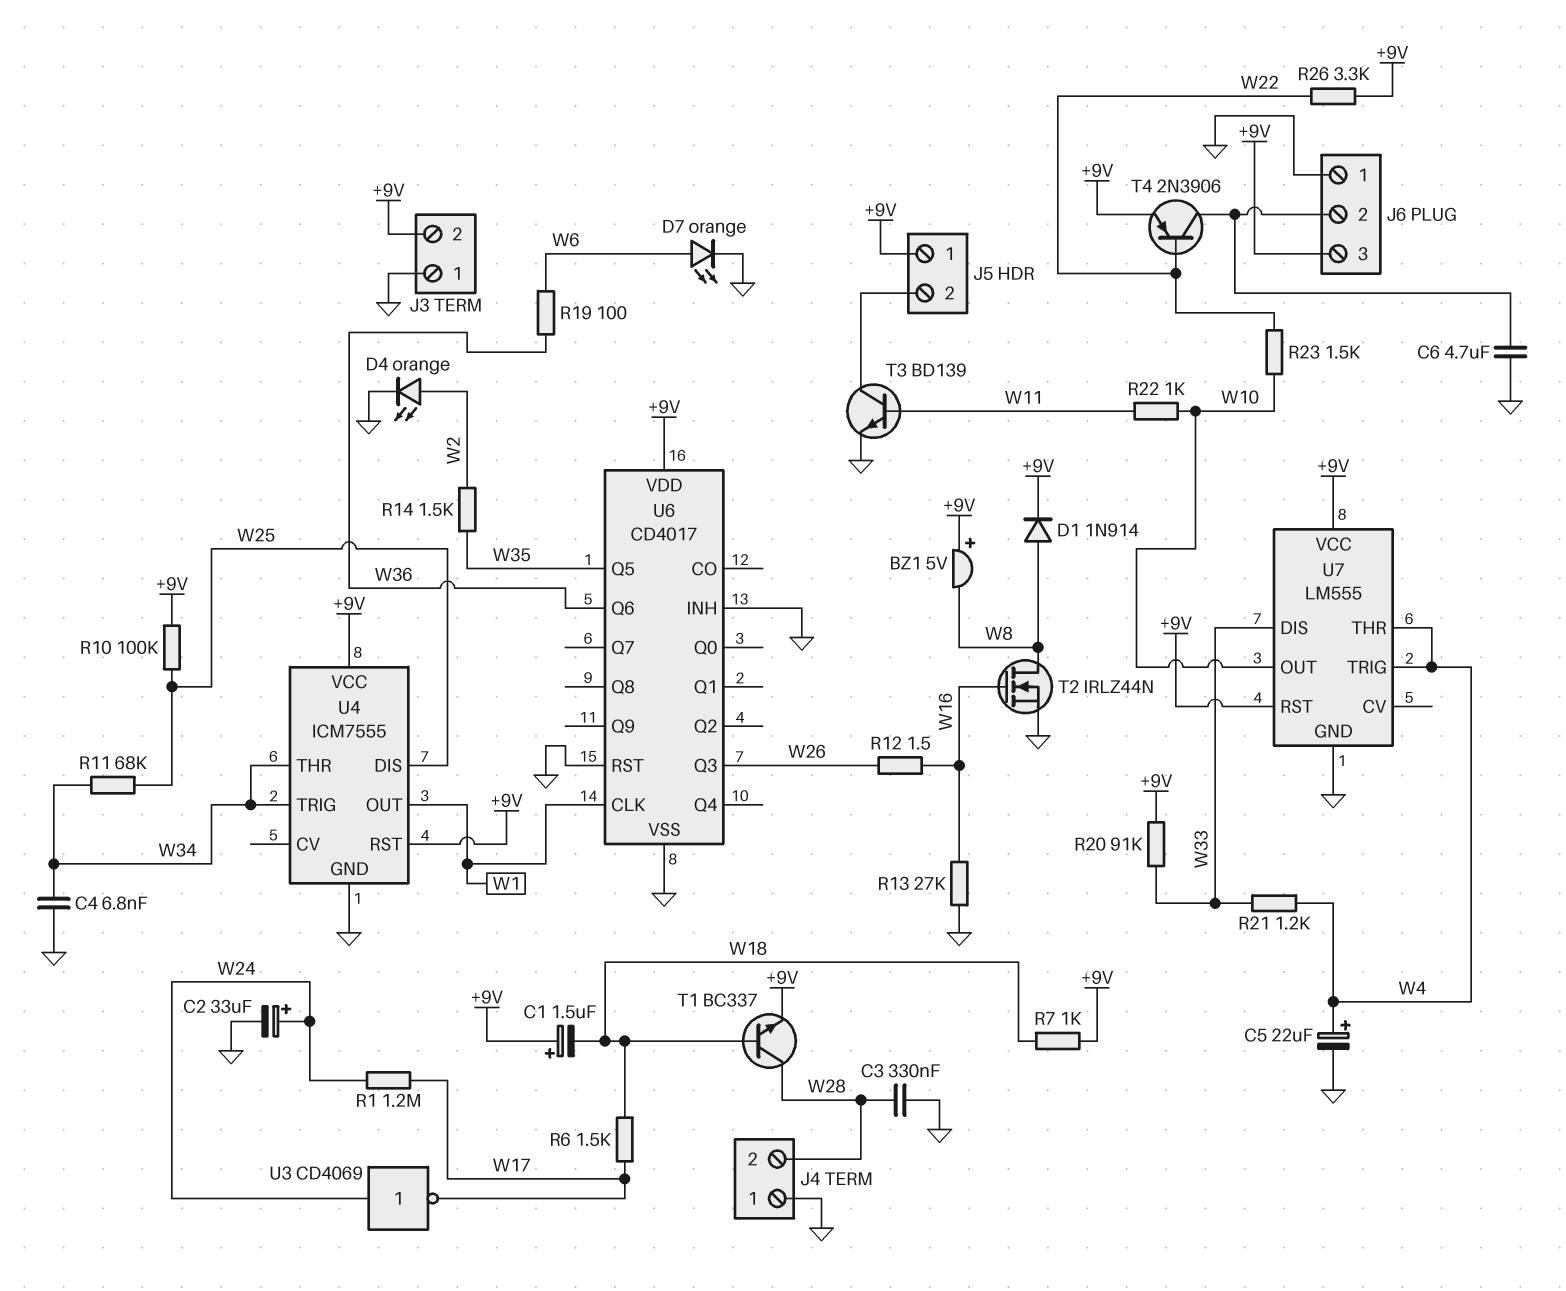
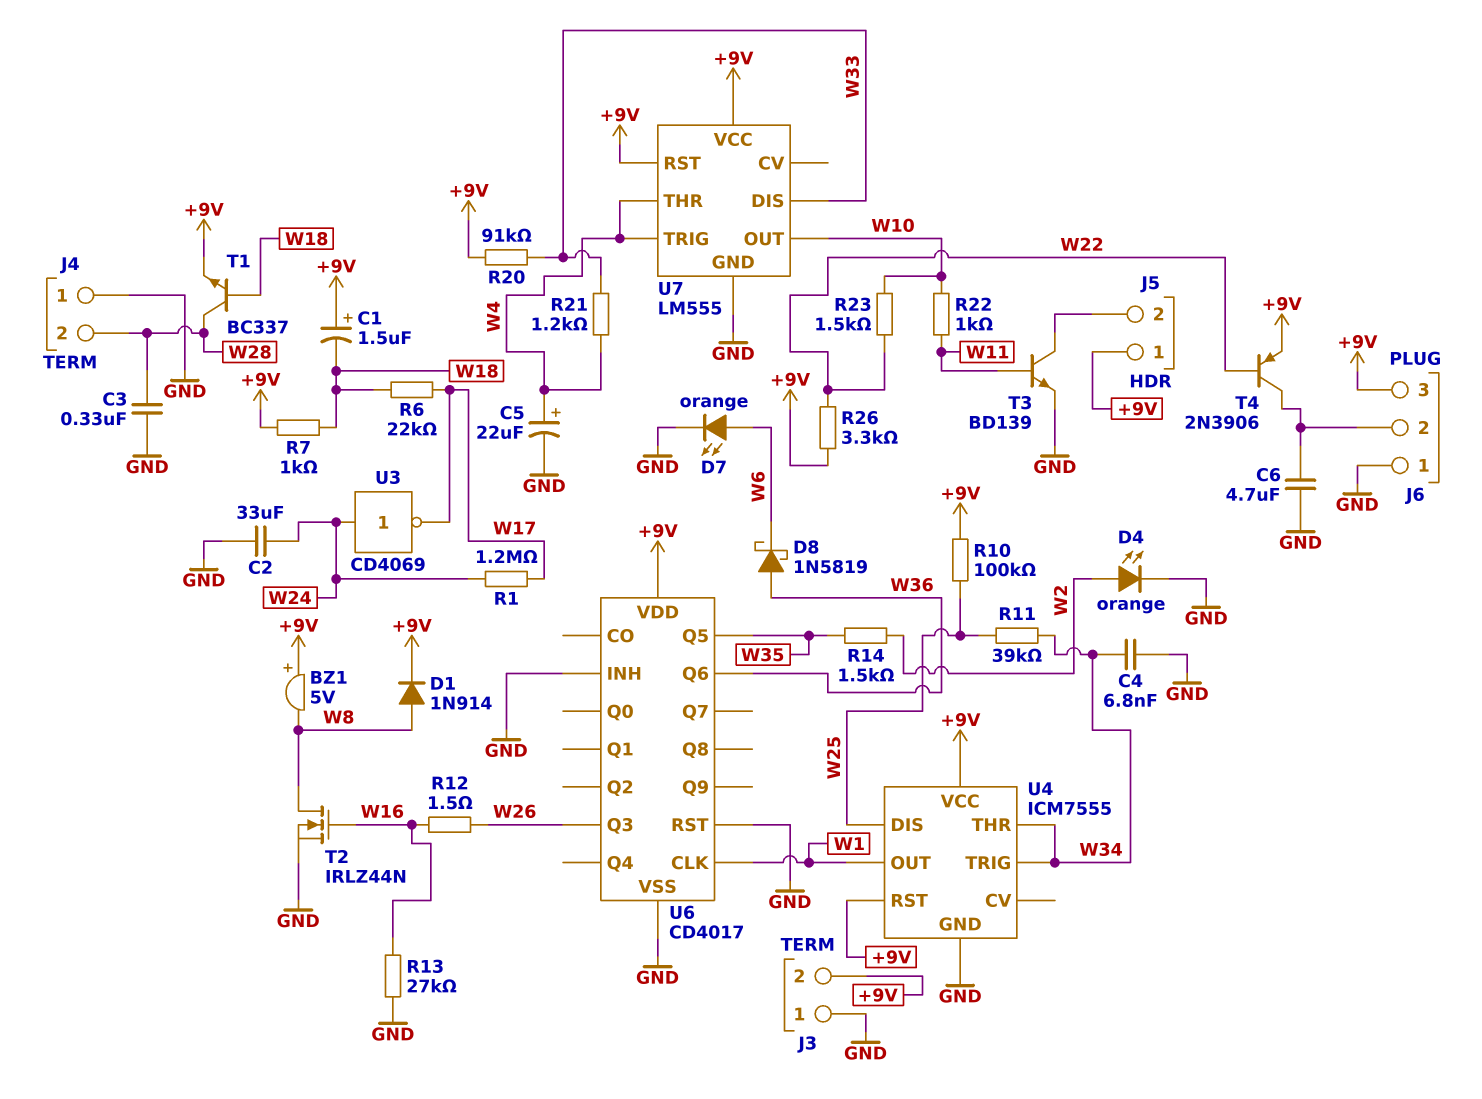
C2: 33uF (plus W24, minus GND) -> 33uF (GND, W24)
D8: none -> schottky 1N5819 (A W36, K W6)
R6: 1.5k (W17, W18) -> 22k (W17, W18)
R11: 68k (W25, W34) -> 39k (W25, W34)
R19: 100 (W6, W36) -> none

